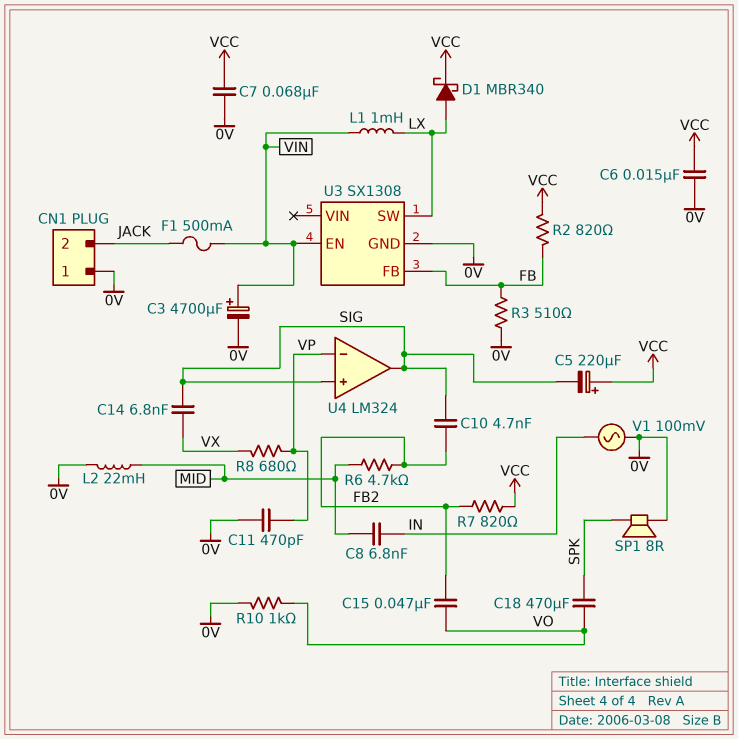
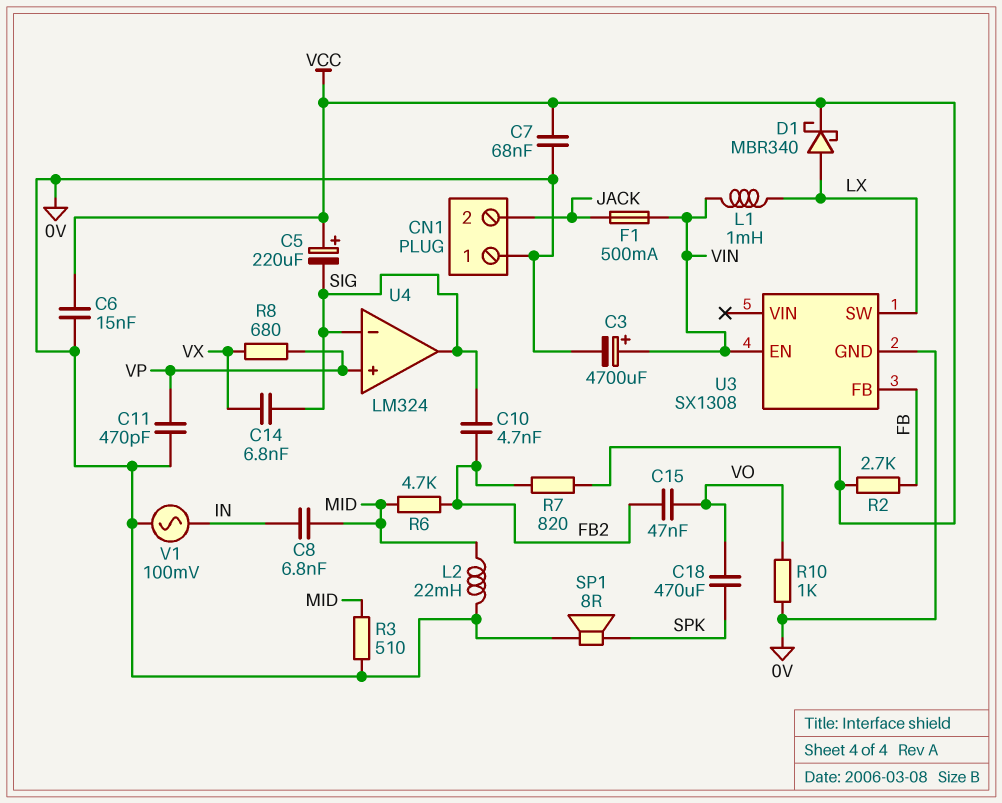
R2: 820 (FB, VCC) -> 2.7k (FB, VCC)
R3: 510 (0V, FB) -> 510 (0V, MID)
U4 pin in+: SIG -> VP
U4 pin in-: VP -> SIG

